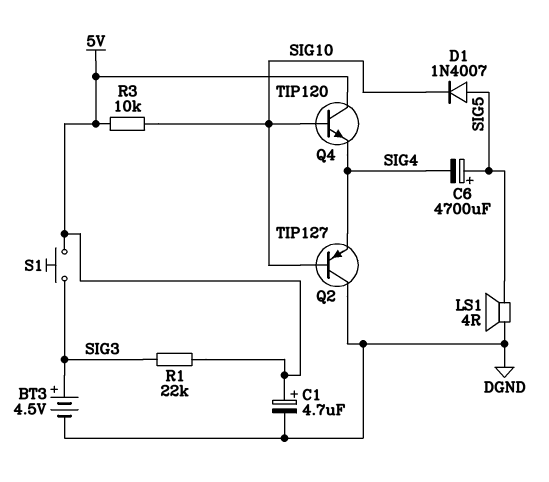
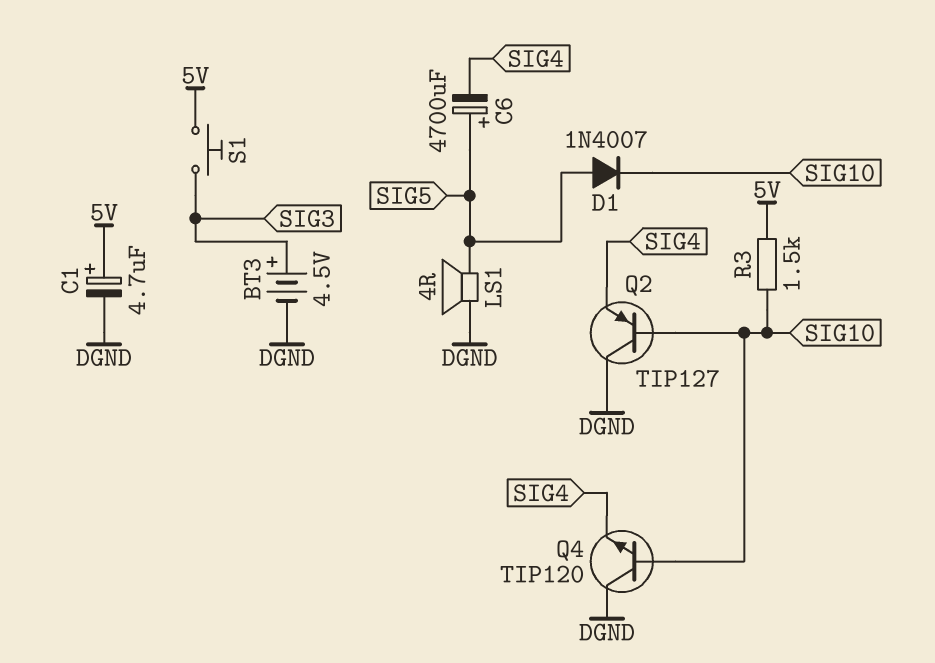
Q4: NPN TIP120 (B SIG10, C 5V, E SIG4) -> NPN TIP120 (B SIG10, C DGND, E SIG4)
R1: 22k (5V, SIG3) -> none
R3: 10k (5V, SIG10) -> 1.5k (5V, SIG10)

